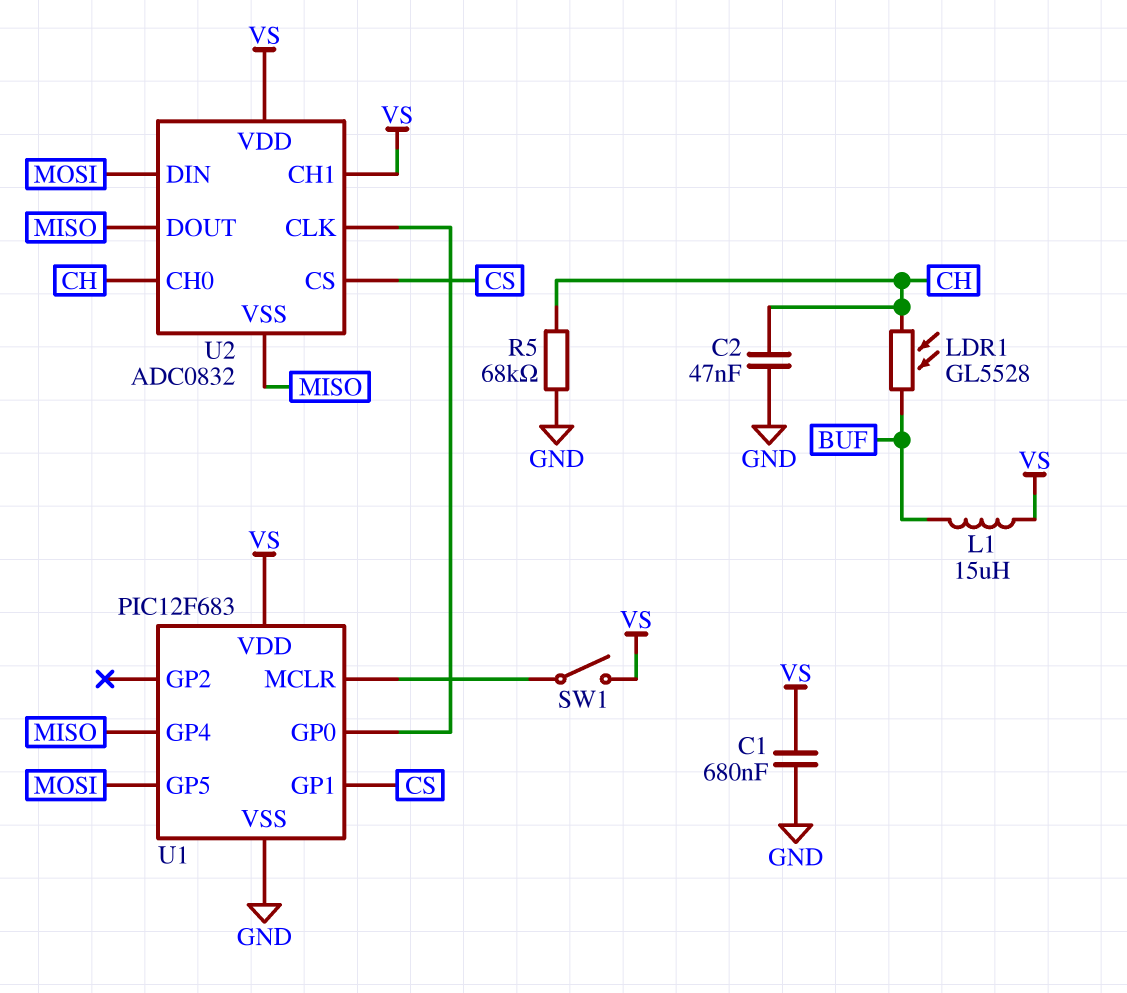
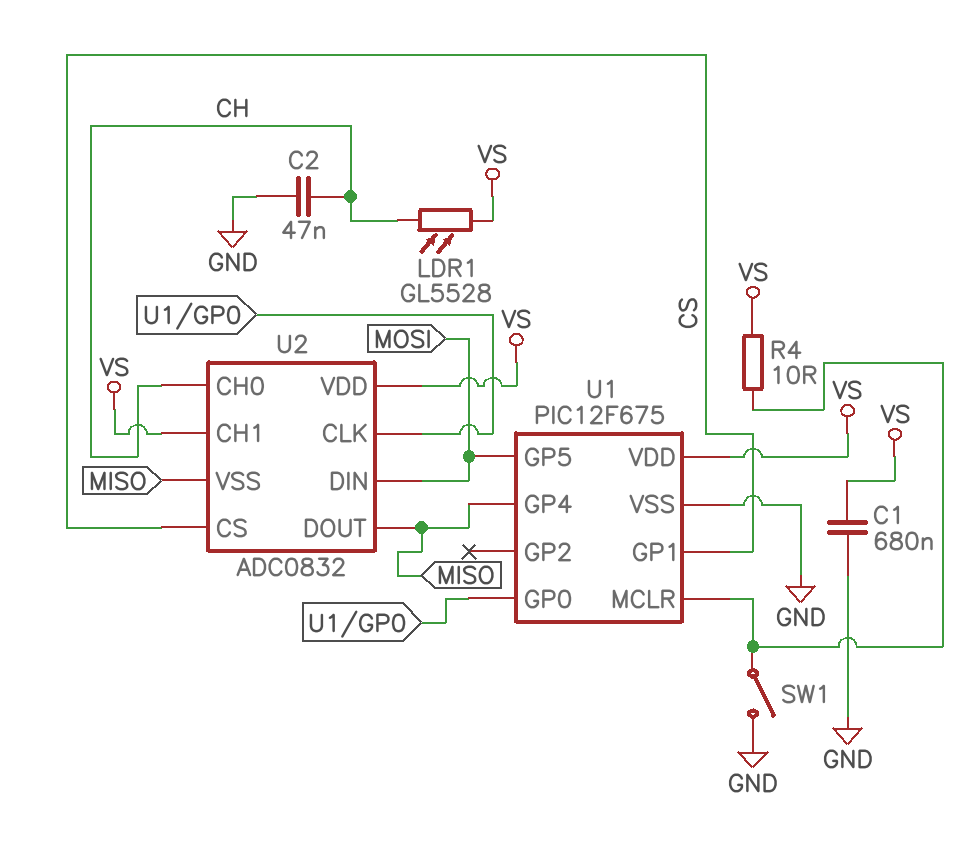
L1: 15uH (BUF, VS) -> none
LDR1: GL5528 (BUF, CH) -> GL5528 (CH, VS)
R4: none -> 10 (U1/MCLR, VS)
R5: 68k (CH, GND) -> none
SW1: switch (U1/MCLR, VS) -> switch (GND, U1/MCLR)
U1: PIC12F683 -> PIC12F675

